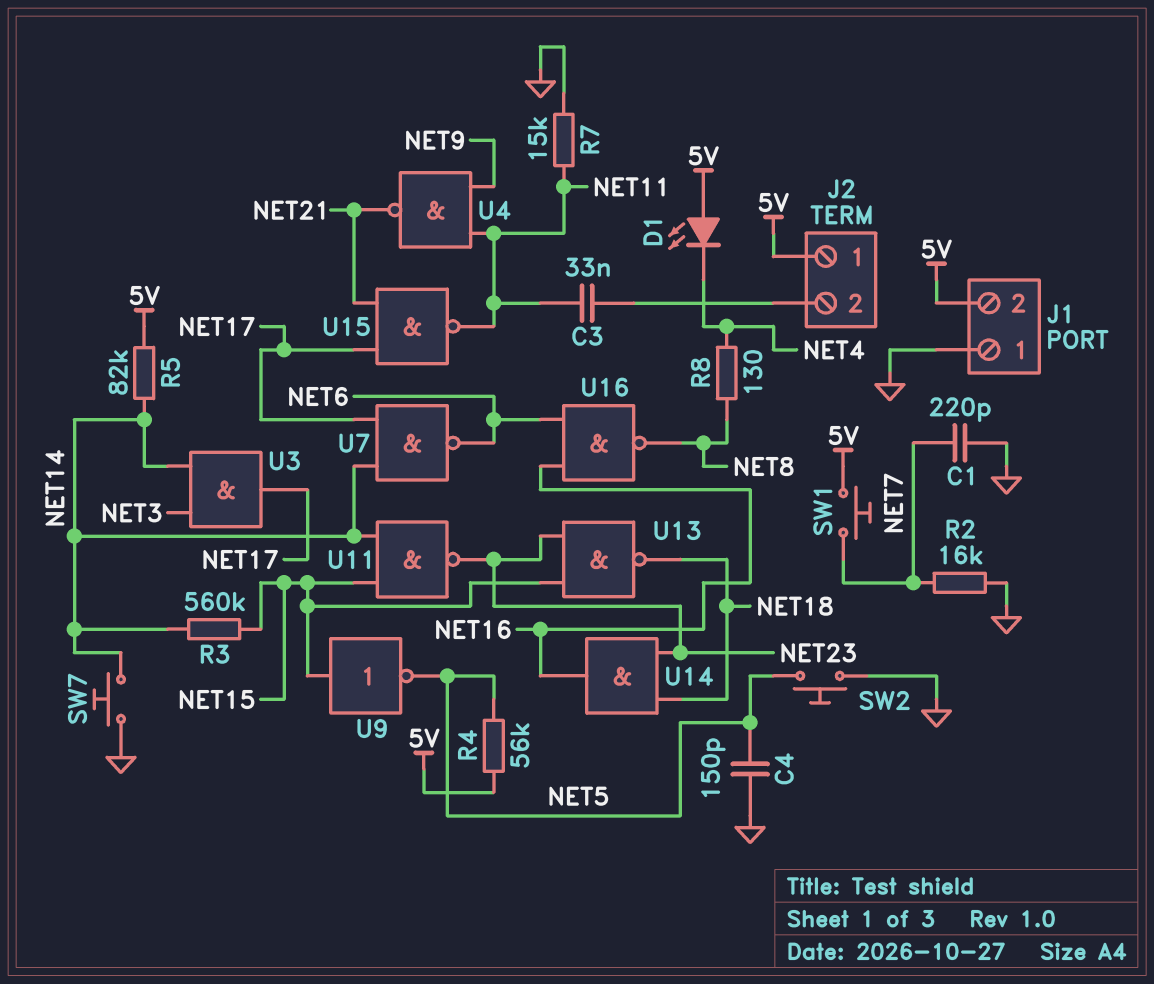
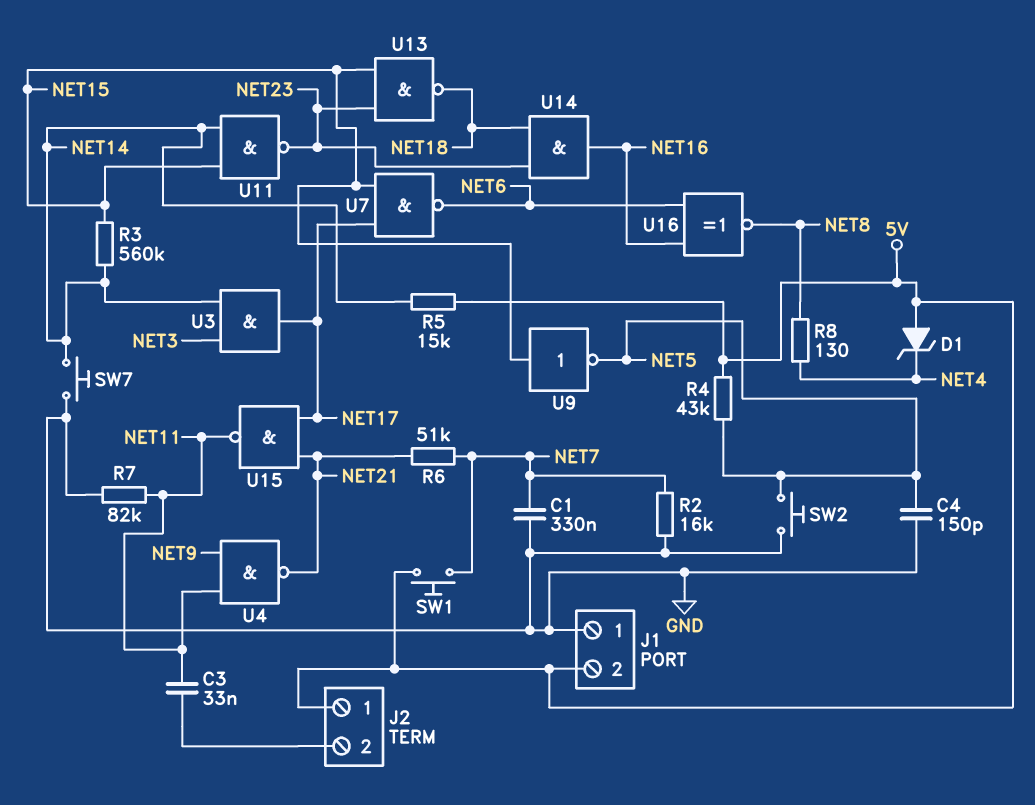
C1: 220pF (GND, NET7) -> 330nF (GND, NET7)
D1: LED (A 5V, K NET4) -> zener (A 5V, K NET4)
R4: 56k (5V, NET5) -> 43k (5V, NET5)
R5: 82k (5V, NET14) -> 15k (5V, NET14)
R6: none -> 51k (NET7, NET21)
R7: 15k (GND, NET11) -> 82k (GND, NET11)
U7: NAND (in NET14, in NET17, out NET6) -> NAND (in NET15, in NET17, out NET6)
U16: NAND (in NET6, in NET16, out NET8) -> XNOR (in NET6, in NET16, out NET8)

